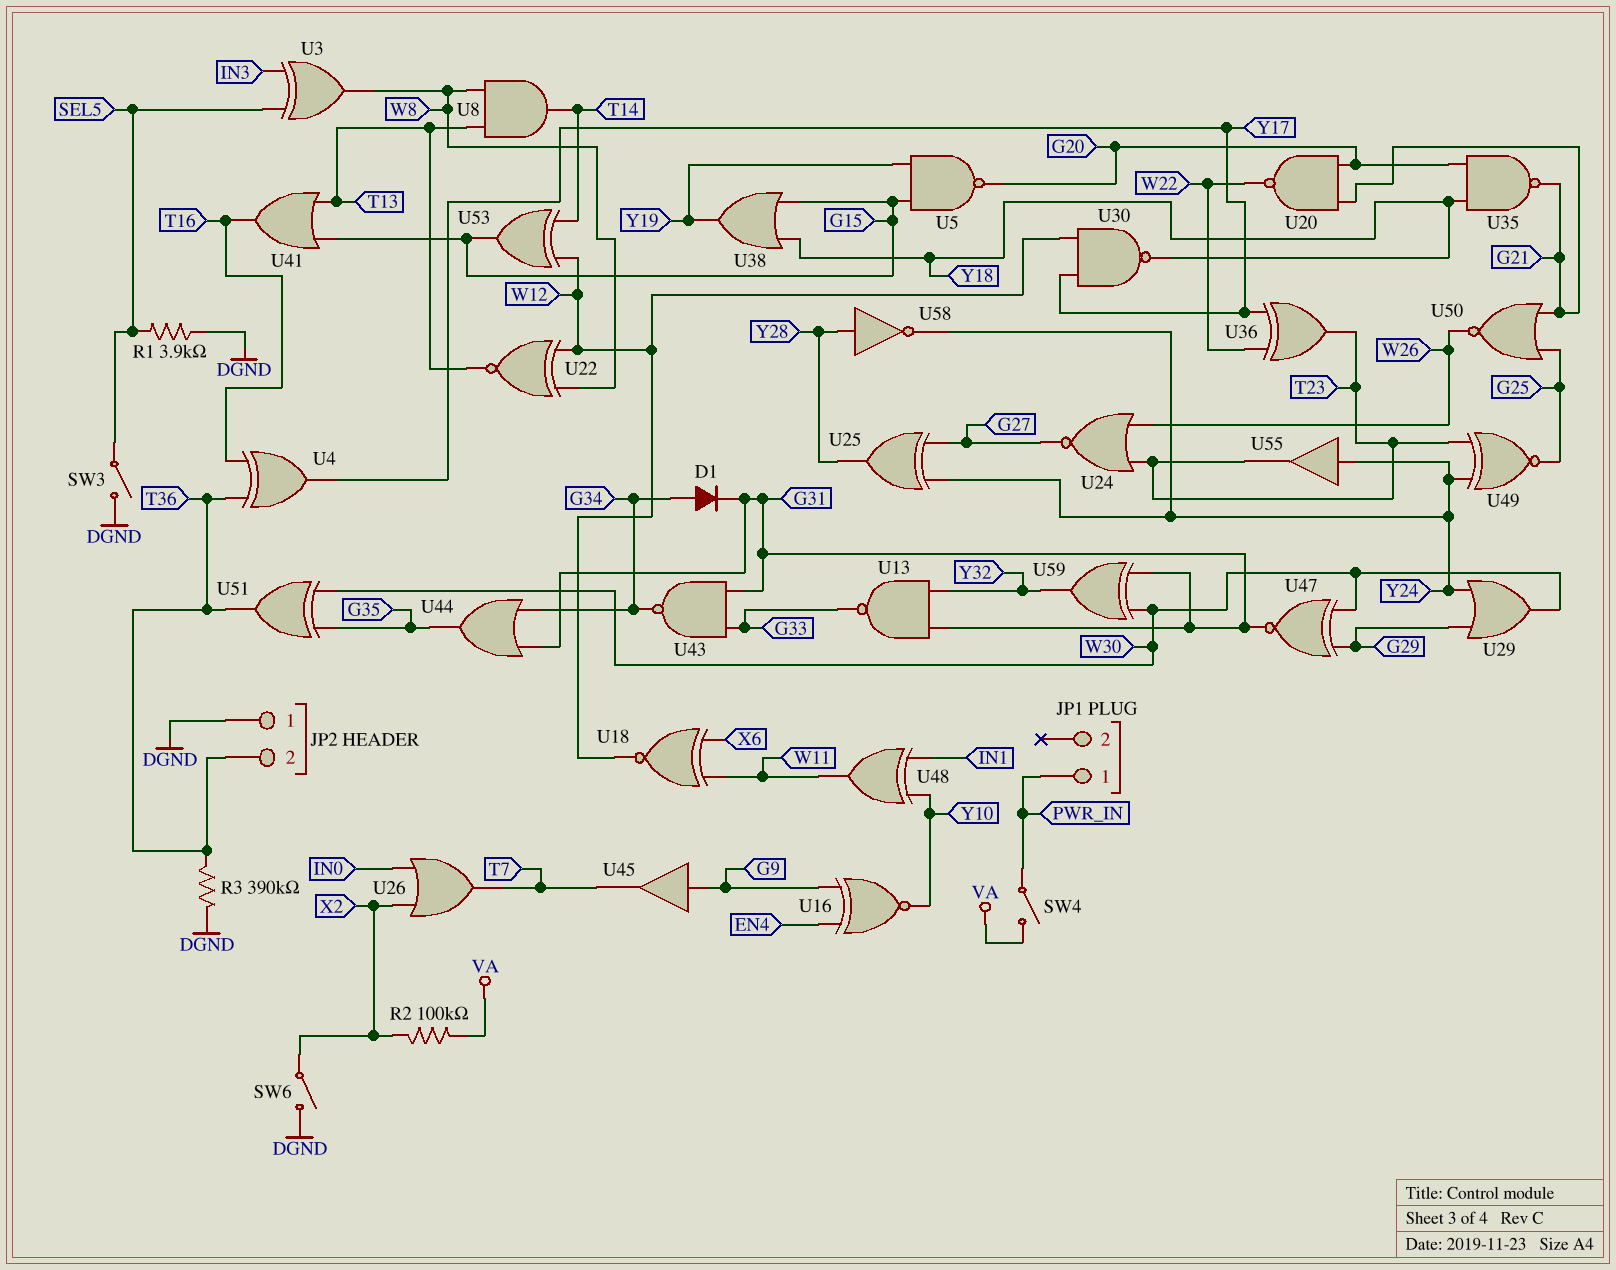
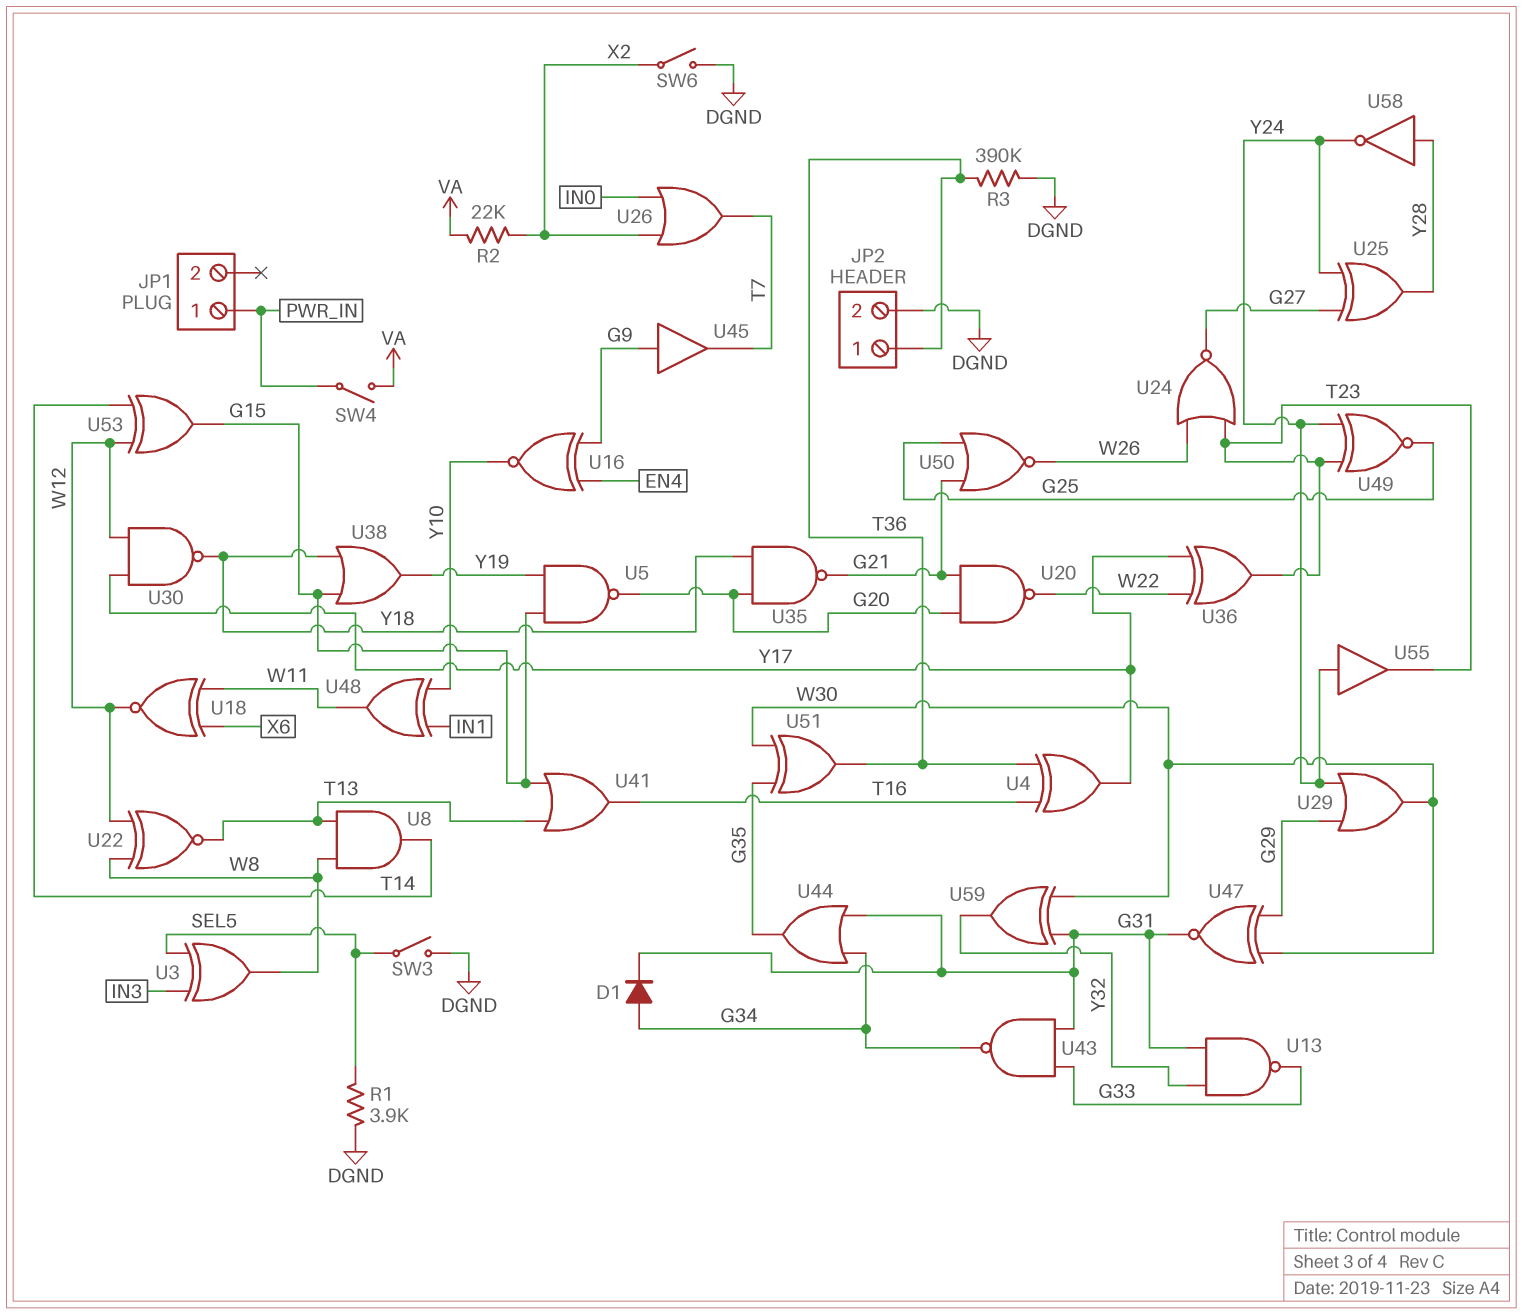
JP2 pin 1: DGND -> T36
JP2 pin 2: T36 -> DGND
R2: 100k (VA, X2) -> 22k (VA, X2)

